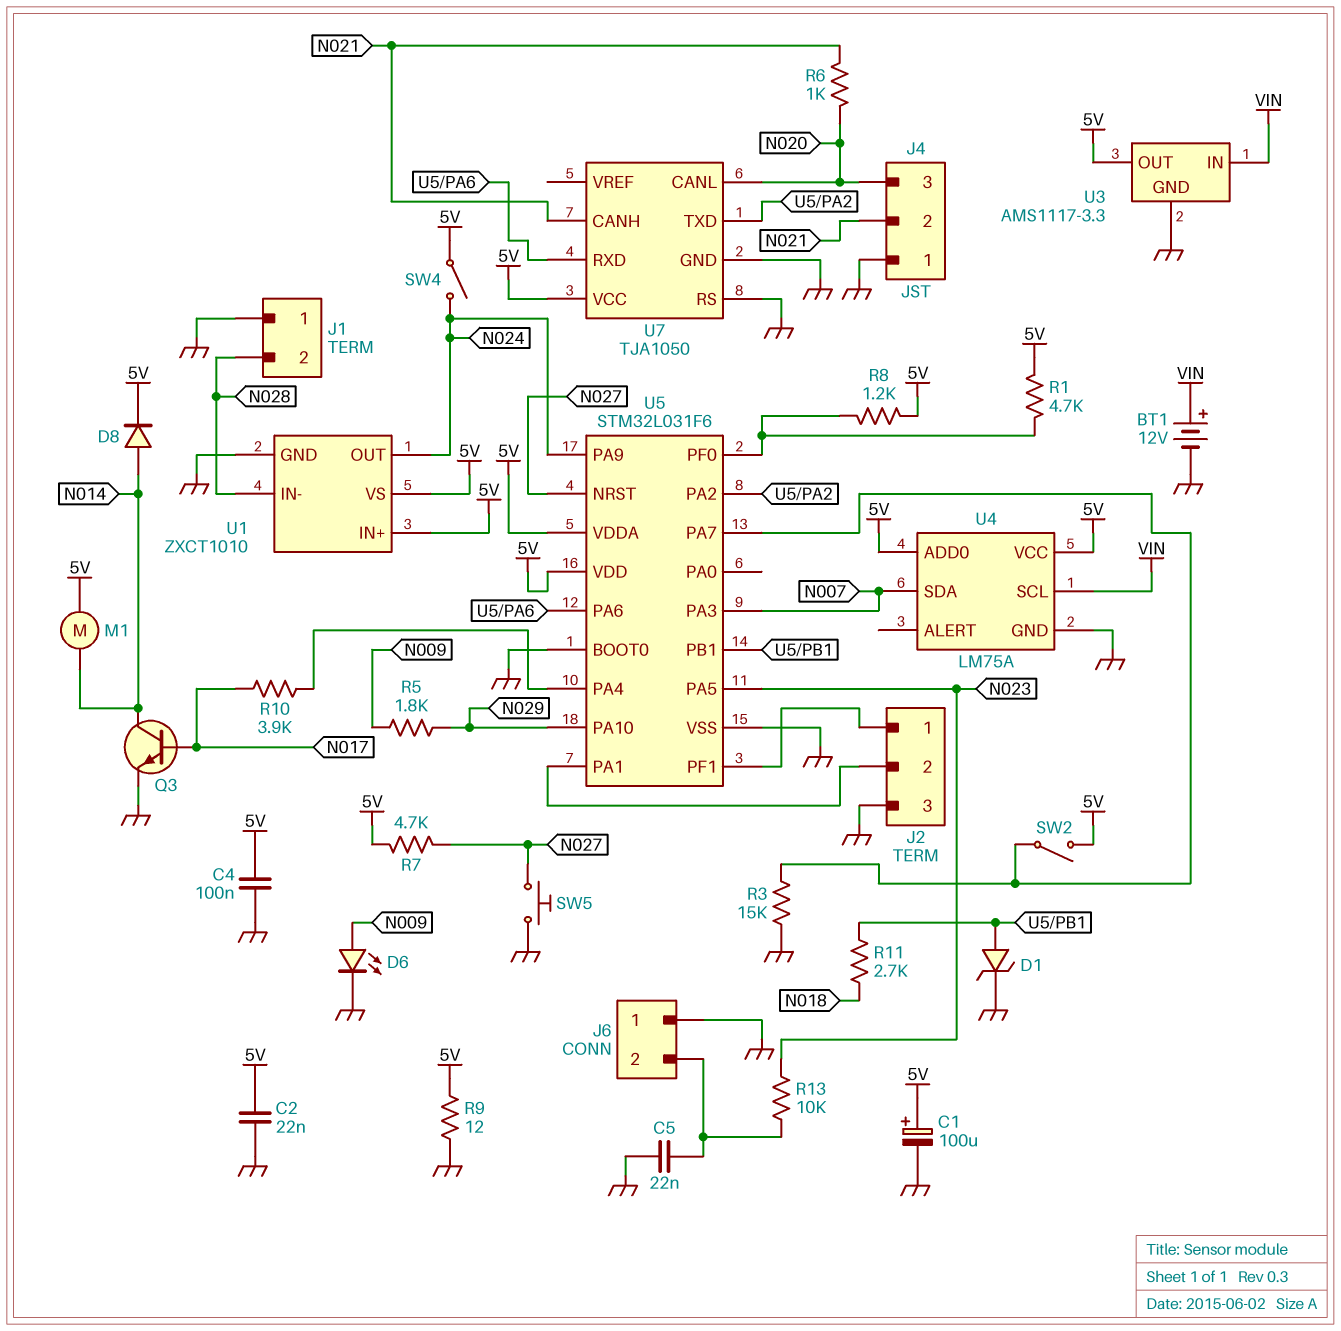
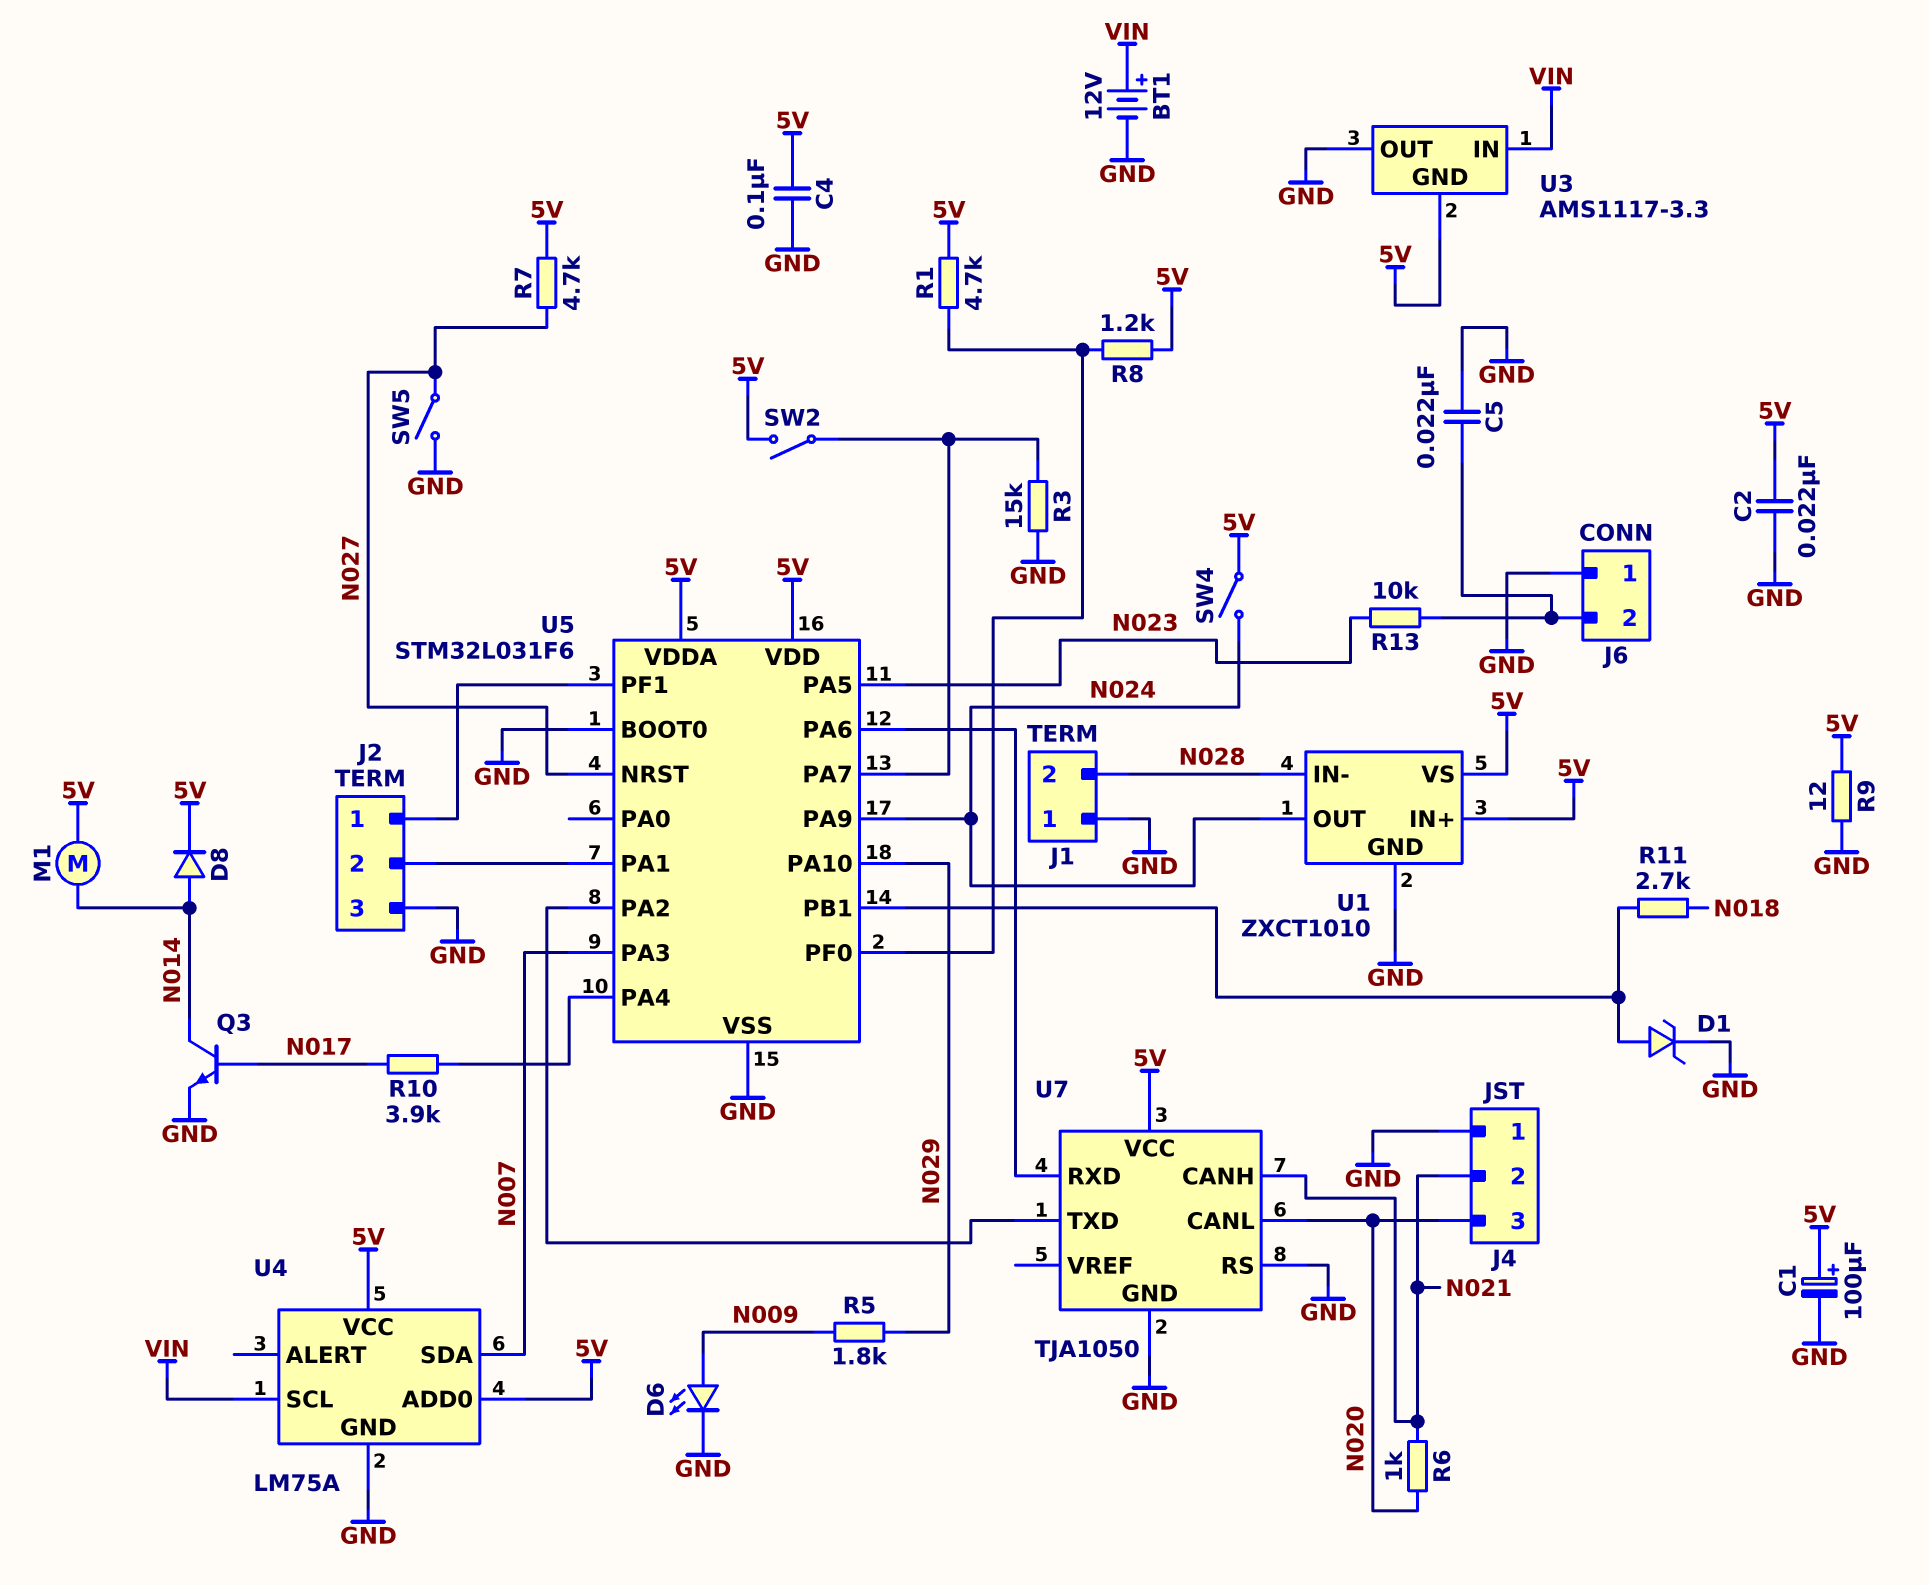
SW5: button (GND, N027) -> switch (GND, N027)
U3 pin GND: GND -> 5V
U3 pin OUT: 5V -> GND

